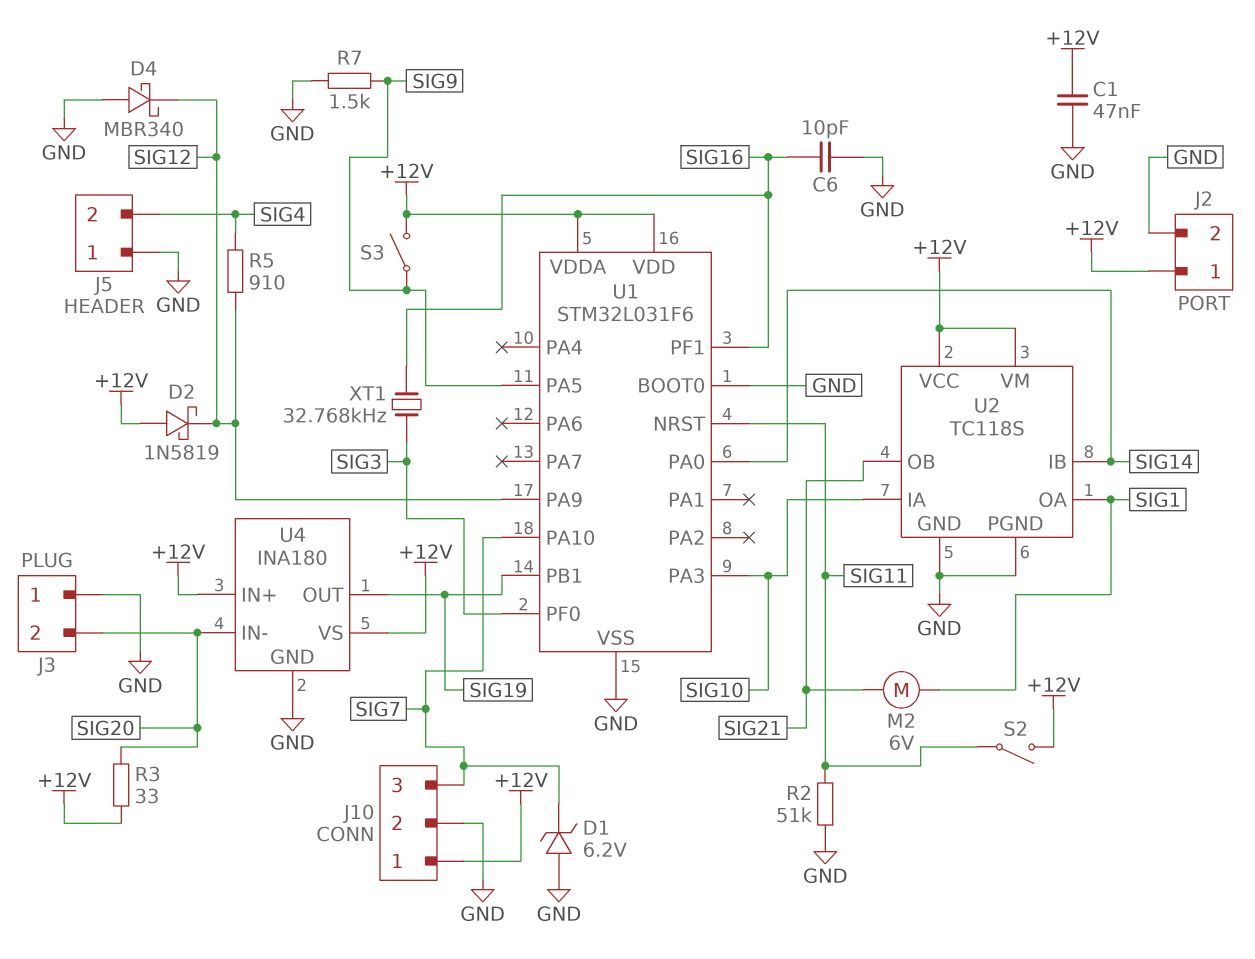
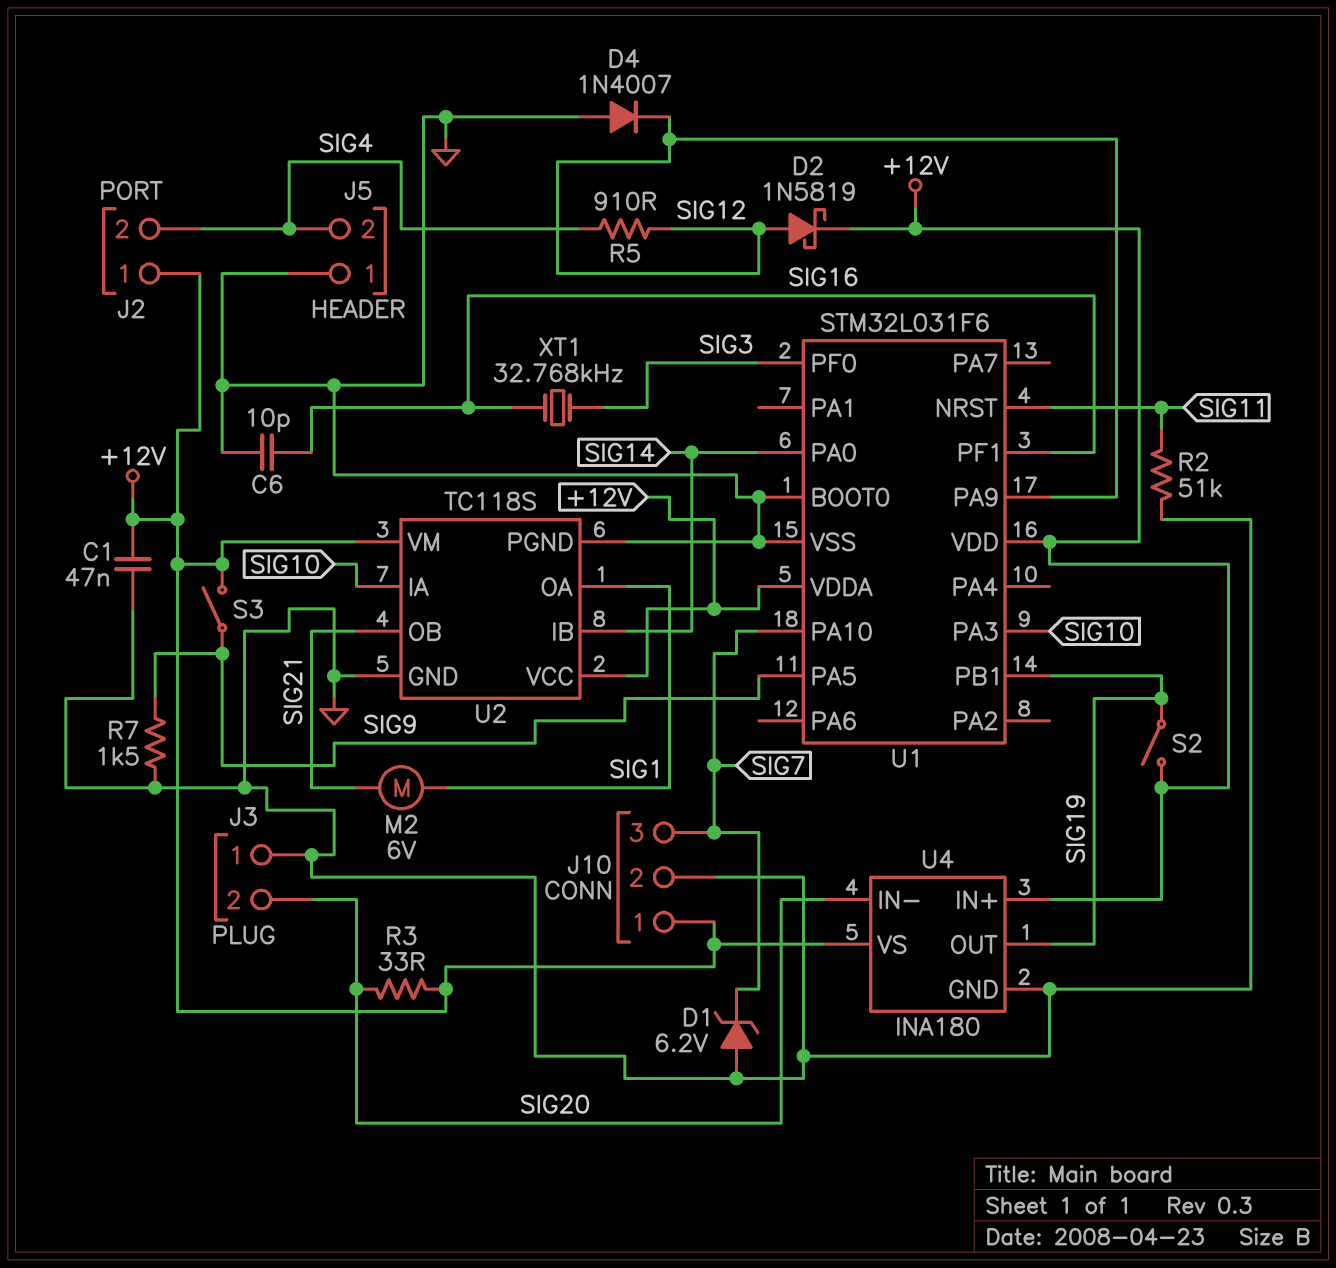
D2: schottky 1N5819 (A +12V, K SIG12) -> schottky 1N5819 (A SIG12, K +12V)
D4: schottky MBR340 (A GND, K SIG12) -> diode 1N4007 (A GND, K SIG12)
J2 pin 2: GND -> SIG4
S2: switch (+12V, SIG11) -> switch (+12V, SIG19)

